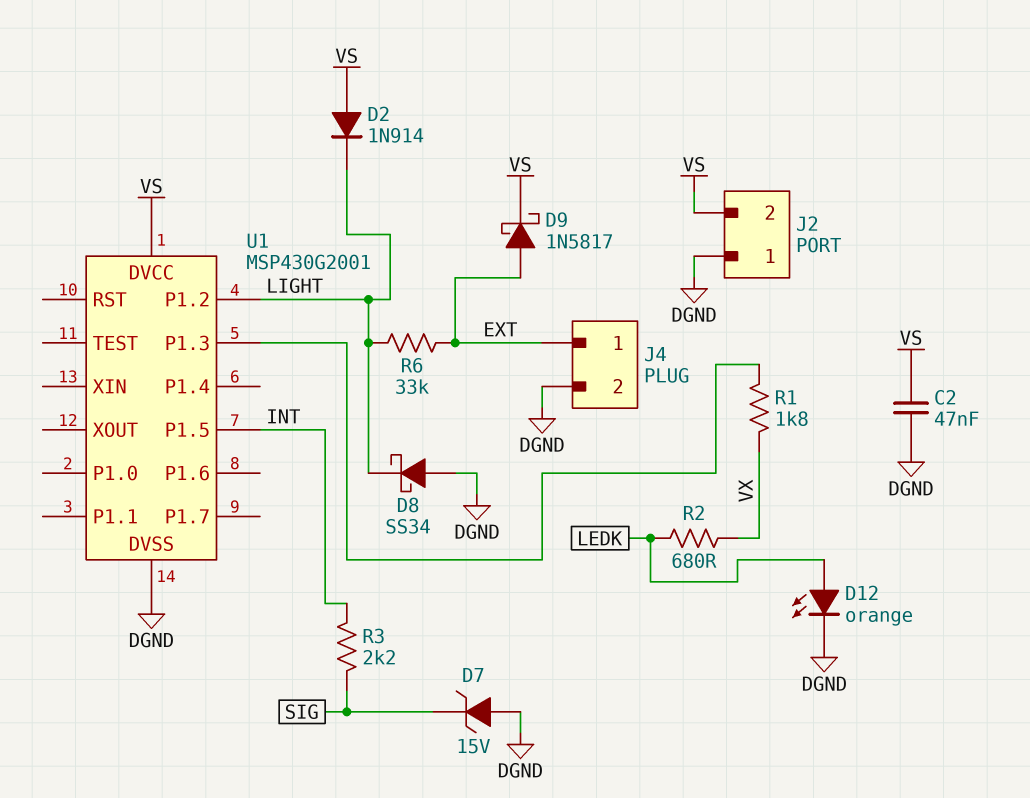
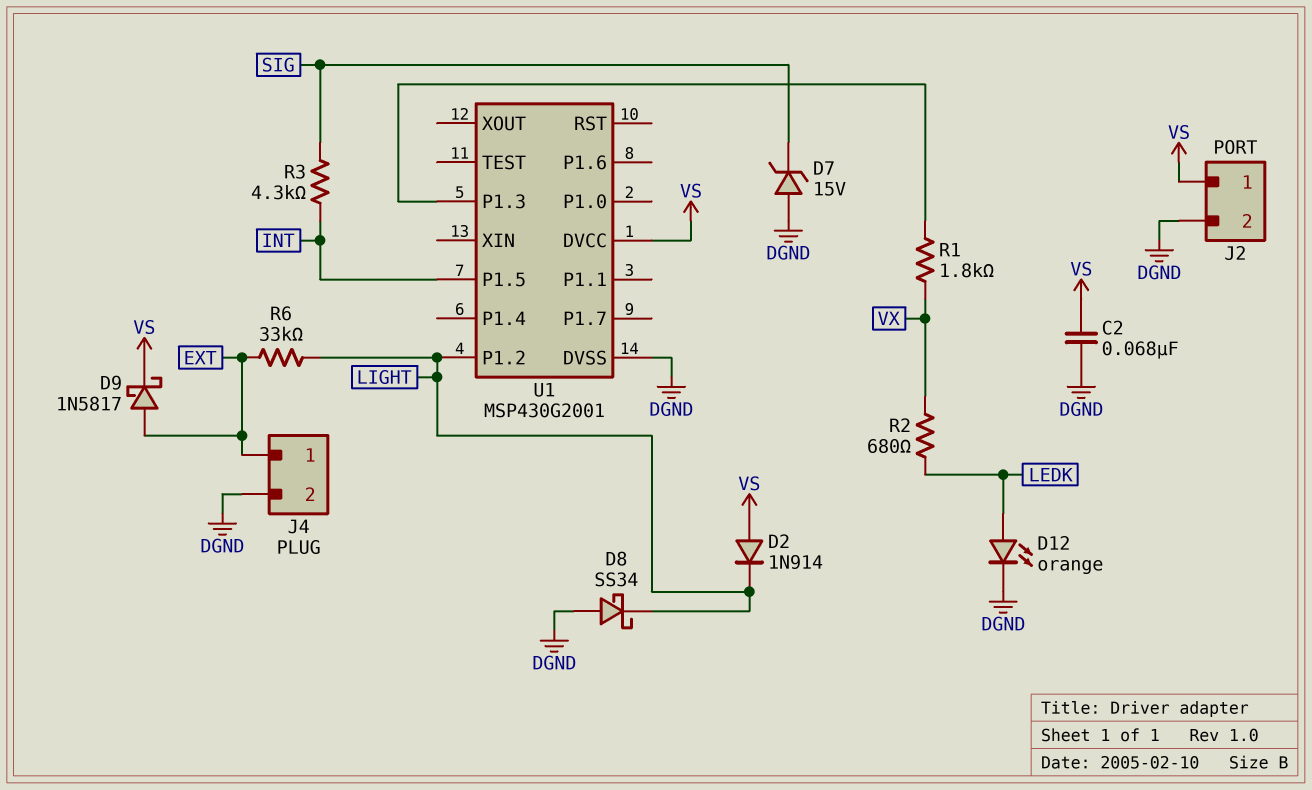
C2: 47nF (DGND, VS) -> 68nF (DGND, VS)
J2 pin 1: DGND -> VS
J2 pin 2: VS -> DGND
R3: 2.2k (INT, SIG) -> 4.3k (INT, SIG)

